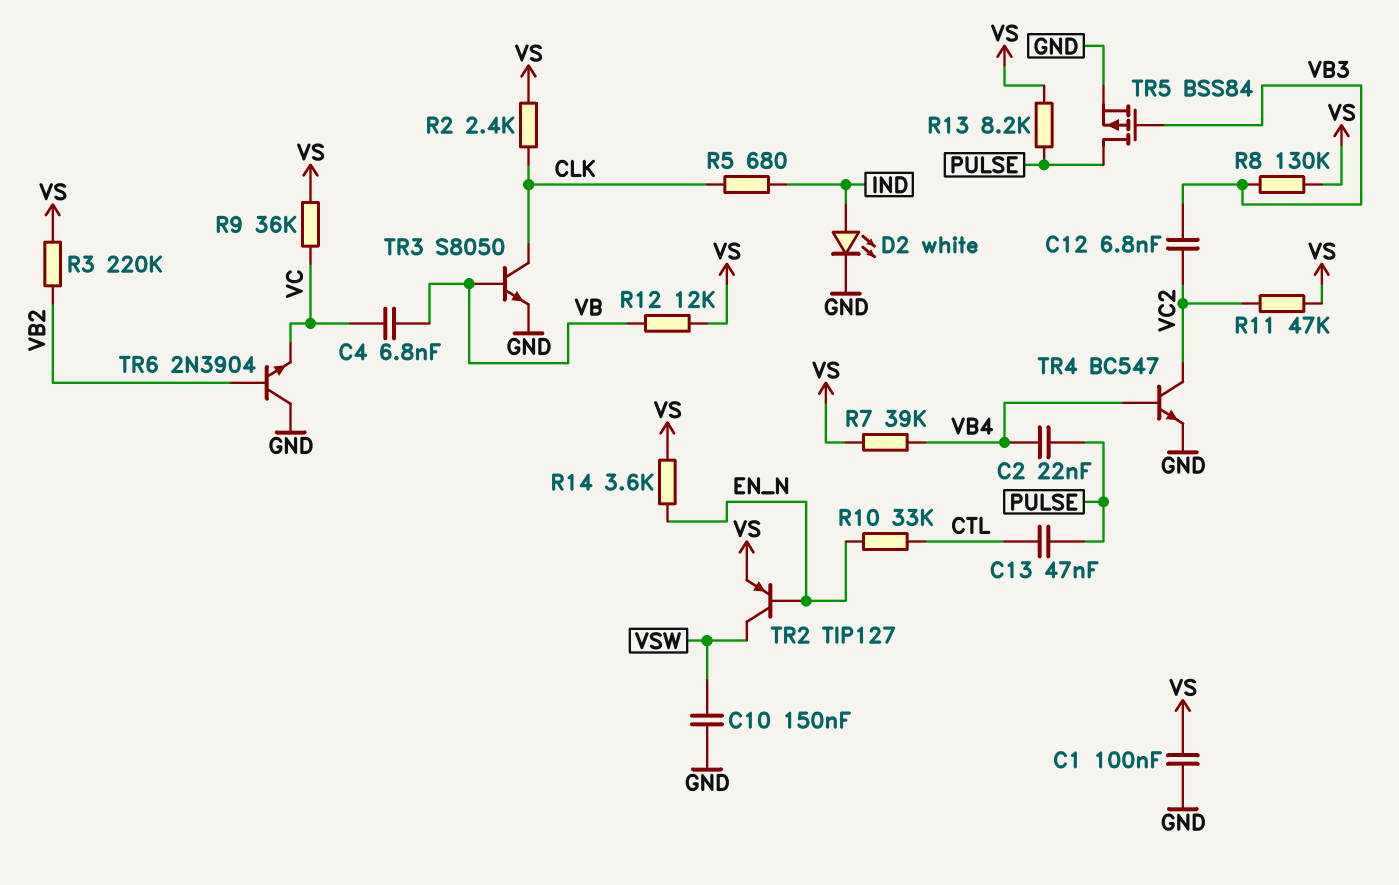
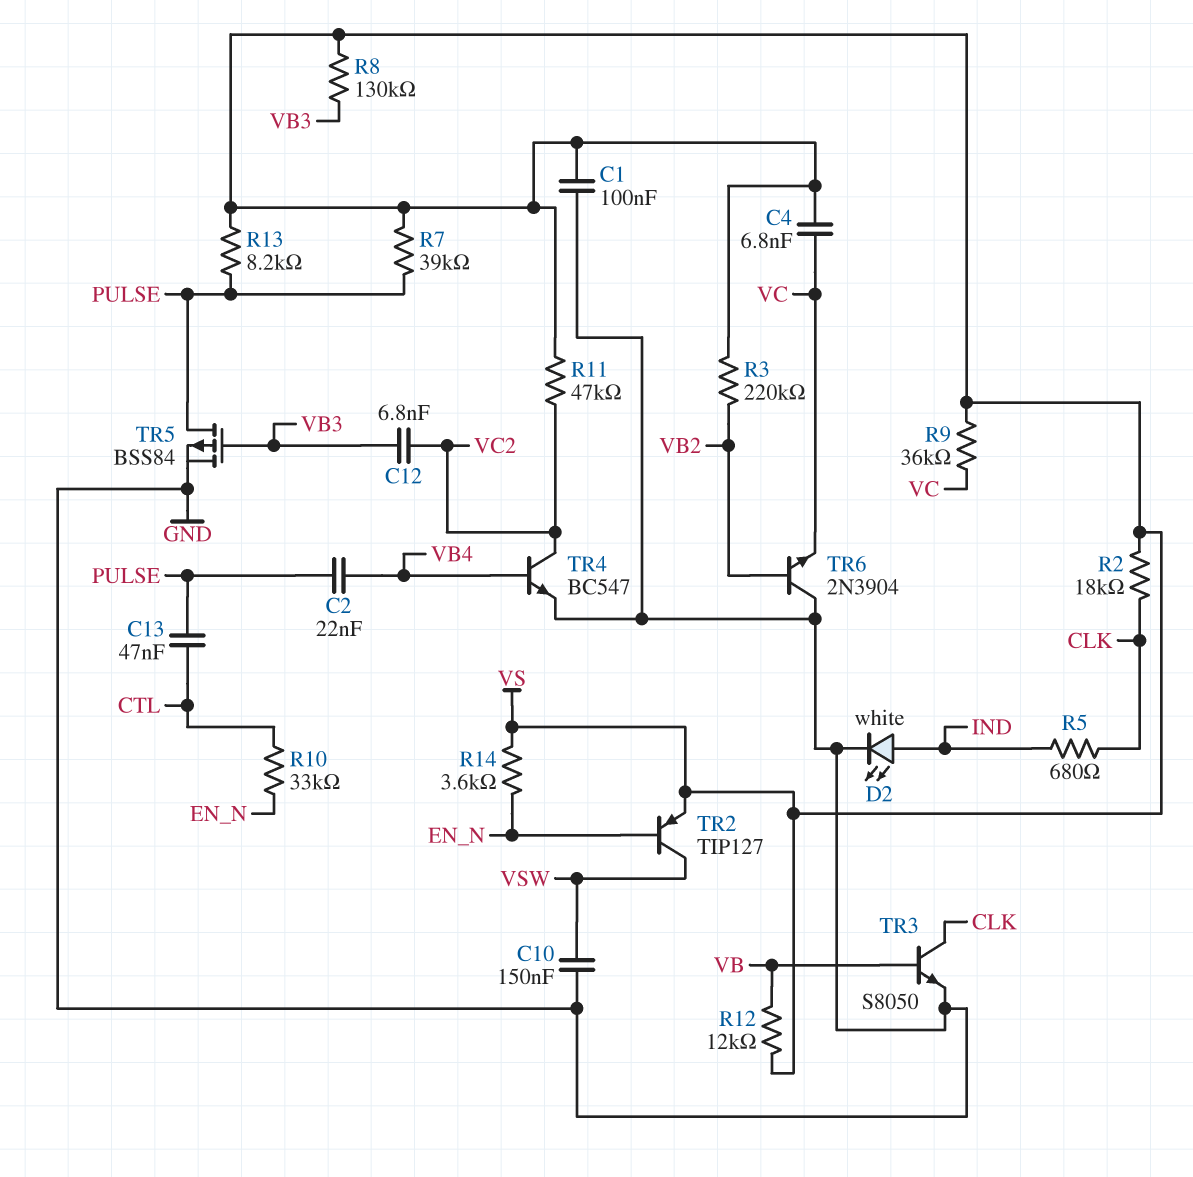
C4: 6.8nF (VB, VC) -> 6.8nF (VC, VS)
R2: 2.4k (CLK, VS) -> 18k (CLK, VS)
R7: 39k (VB4, VS) -> 39k (PULSE, VS)

